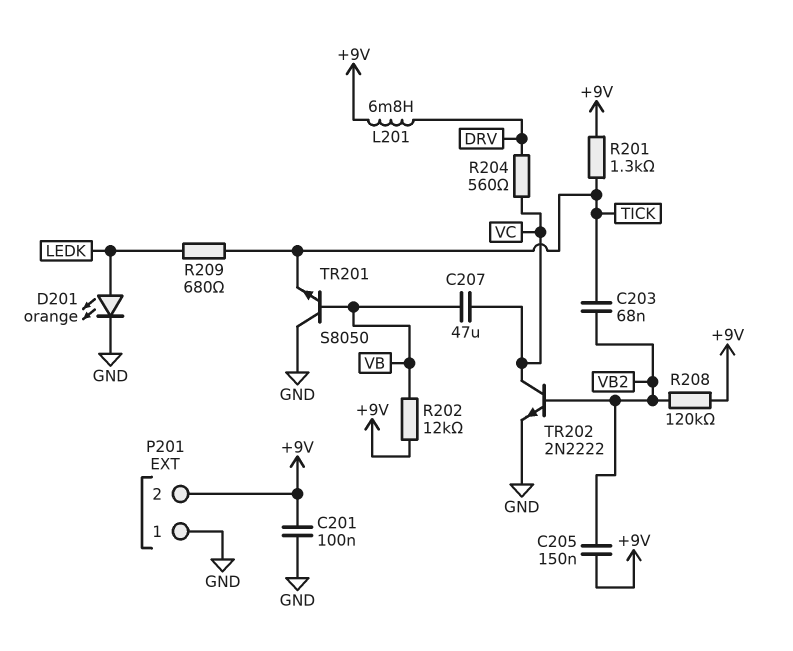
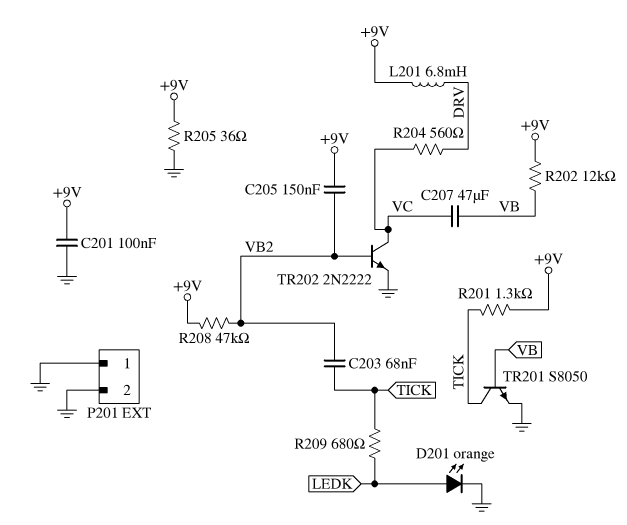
P201 pin 2: +9V -> GND
R205: none -> 36 (+9V, GND)
R208: 120k (+9V, VB2) -> 47k (+9V, VB2)
TR201: NPN S8050 (B VB, C GND, E TICK) -> NPN S8050 (B VB, C TICK, E GND)

